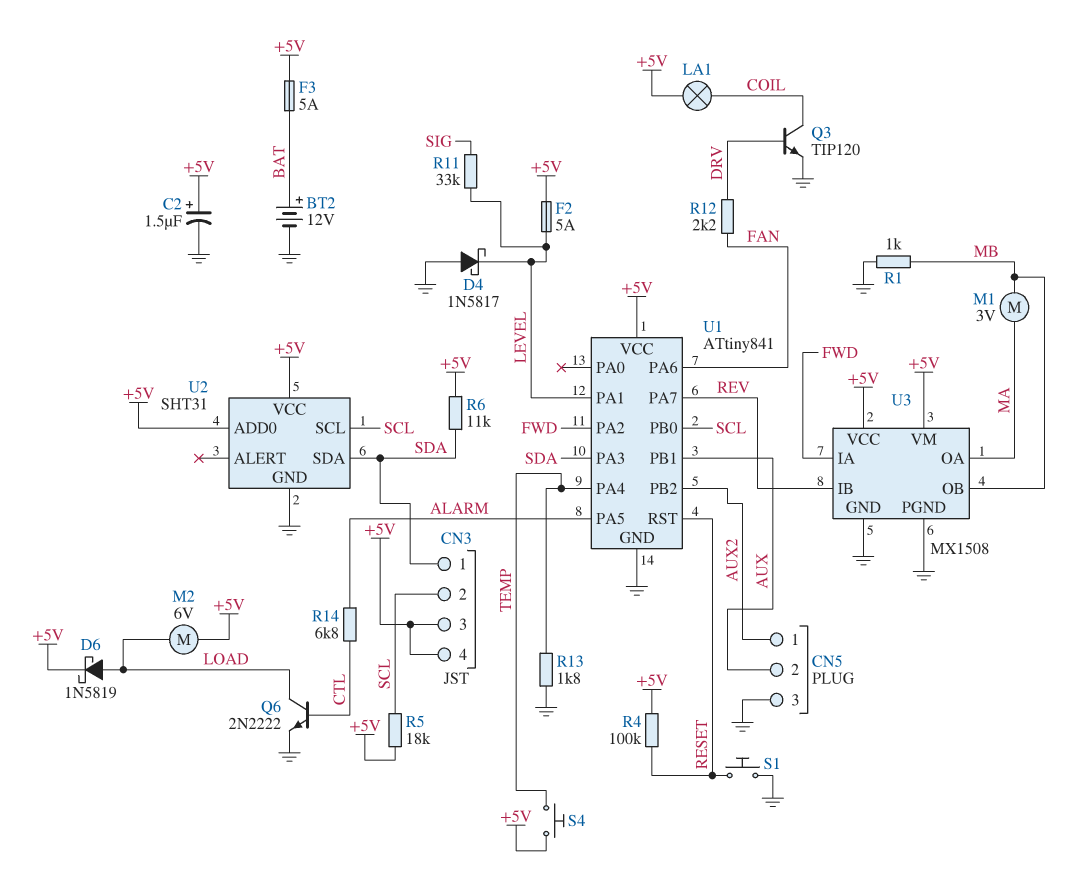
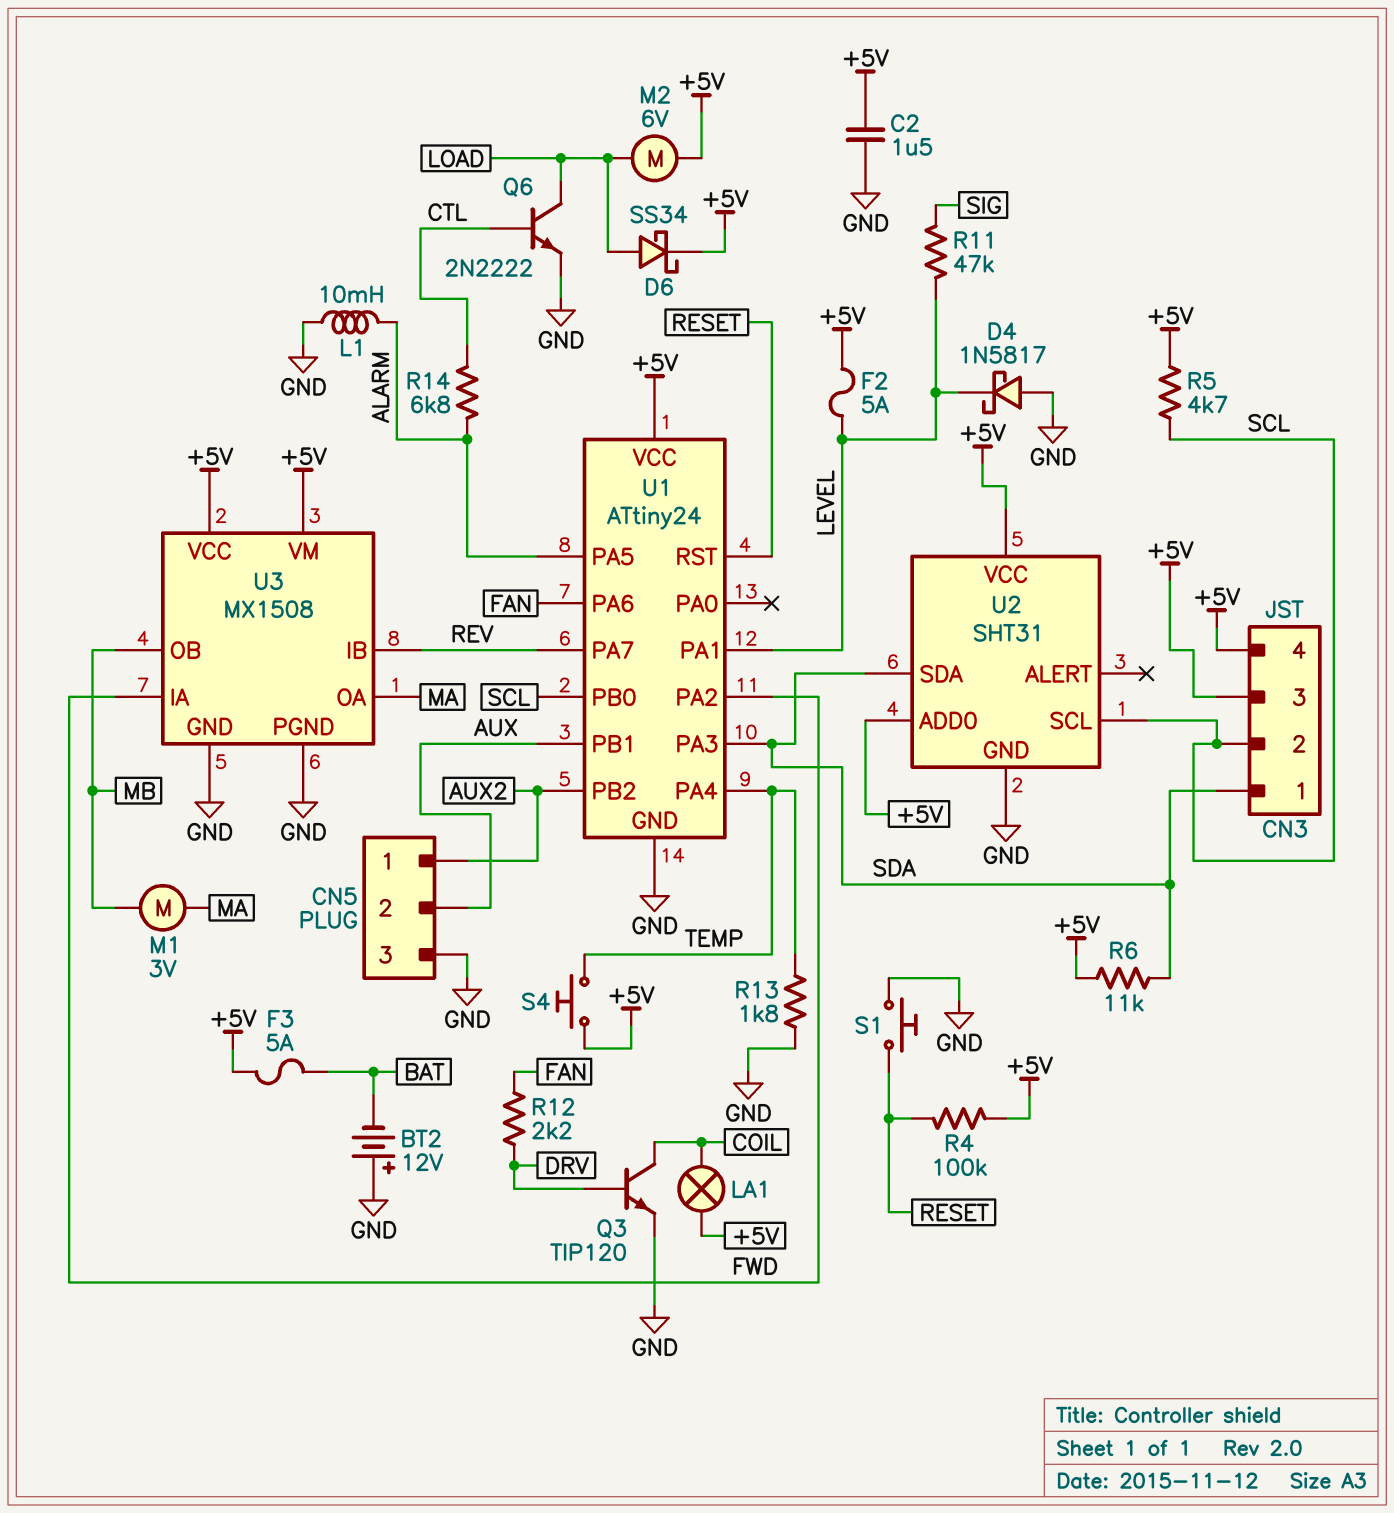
BT2: 12V (plus BAT, minus GND) -> 12V (plus GND, minus BAT)
C2: 1.5uF (plus +5V, minus GND) -> 1.5uF (+5V, GND)
D6: schottky 1N5819 (A LOAD, K +5V) -> schottky SS34 (A LOAD, K +5V)
L1: none -> 10mH (ALARM, GND)
R1: 1k (GND, MB) -> none
R5: 18k (+5V, SCL) -> 4.7k (+5V, SCL)
R11: 33k (LEVEL, SIG) -> 47k (LEVEL, SIG)
U1: ATtiny841 -> ATtiny24

